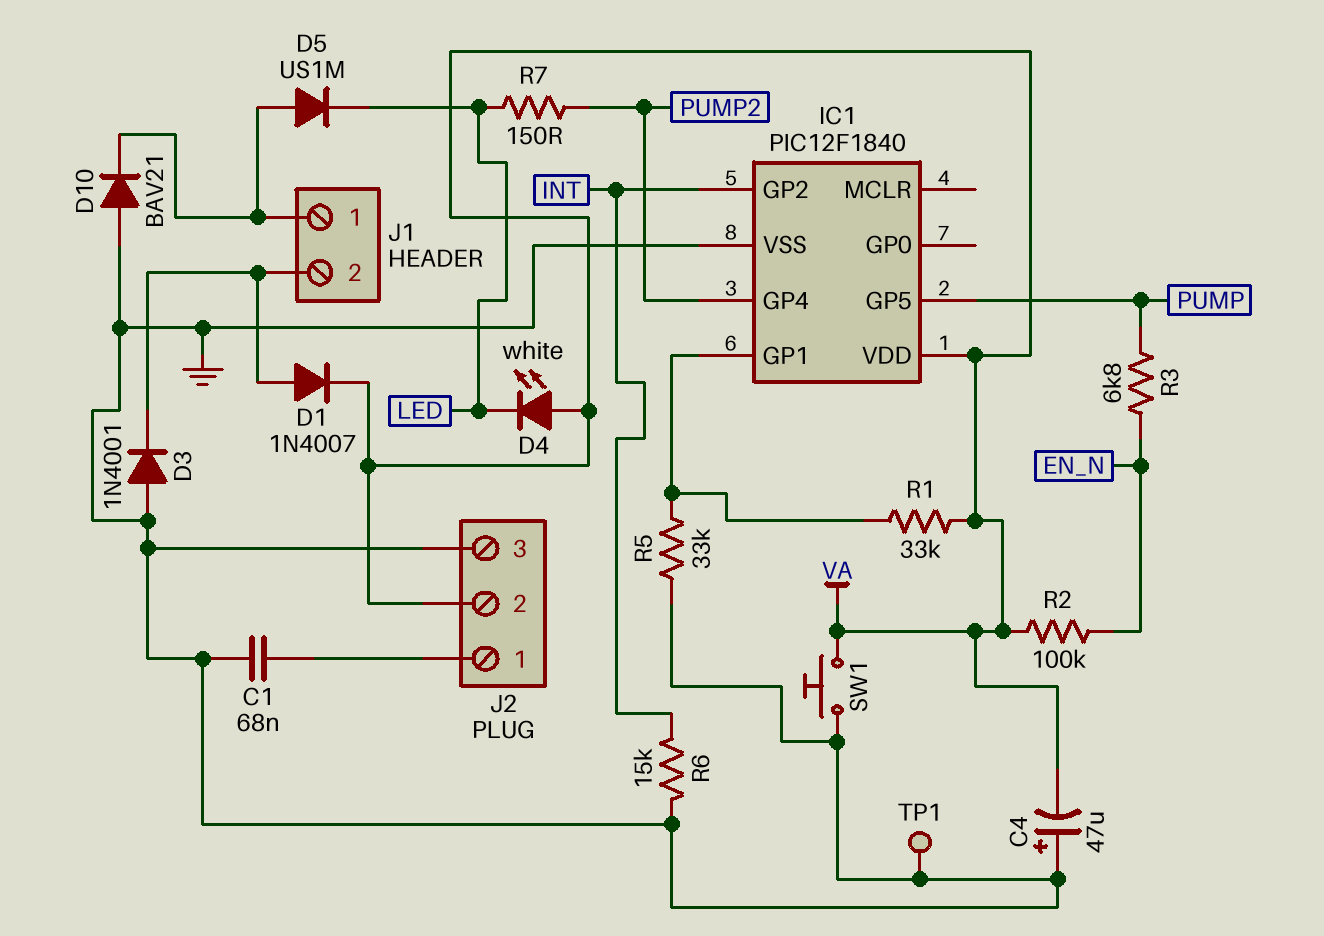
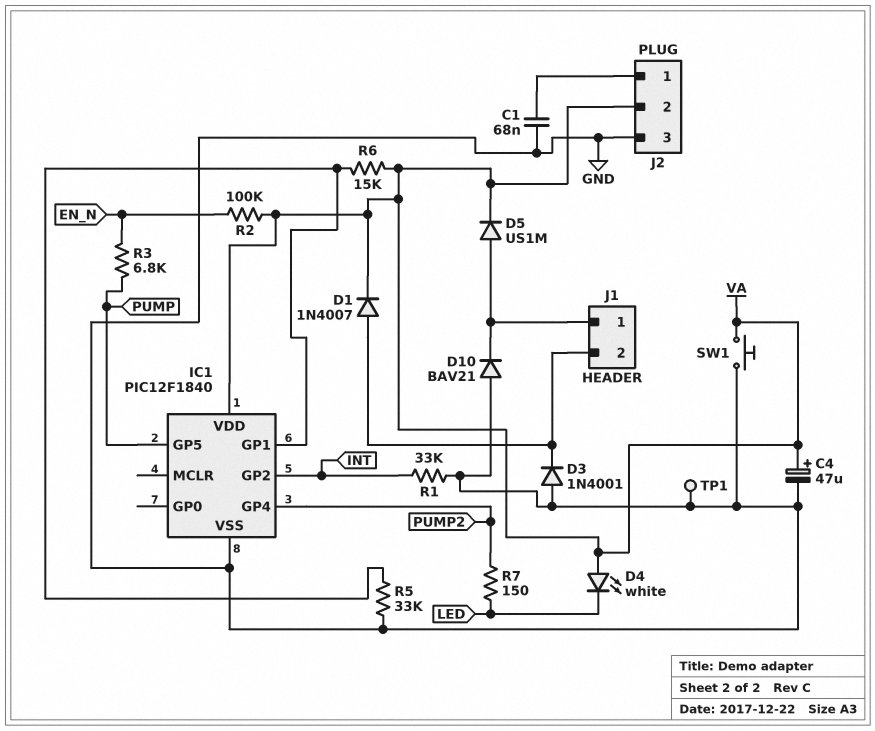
C4: 47uF (plus GND, minus VA) -> 47uF (plus VA, minus GND)
D5: diode US1M (A J1/1, K LED) -> diode US1M (A J1/1, K VA)
R1: 33k (IC1/GP1, VA) -> 33k (GND, INT)
R6: 15k (GND, INT) -> 15k (IC1/GP1, VA)

